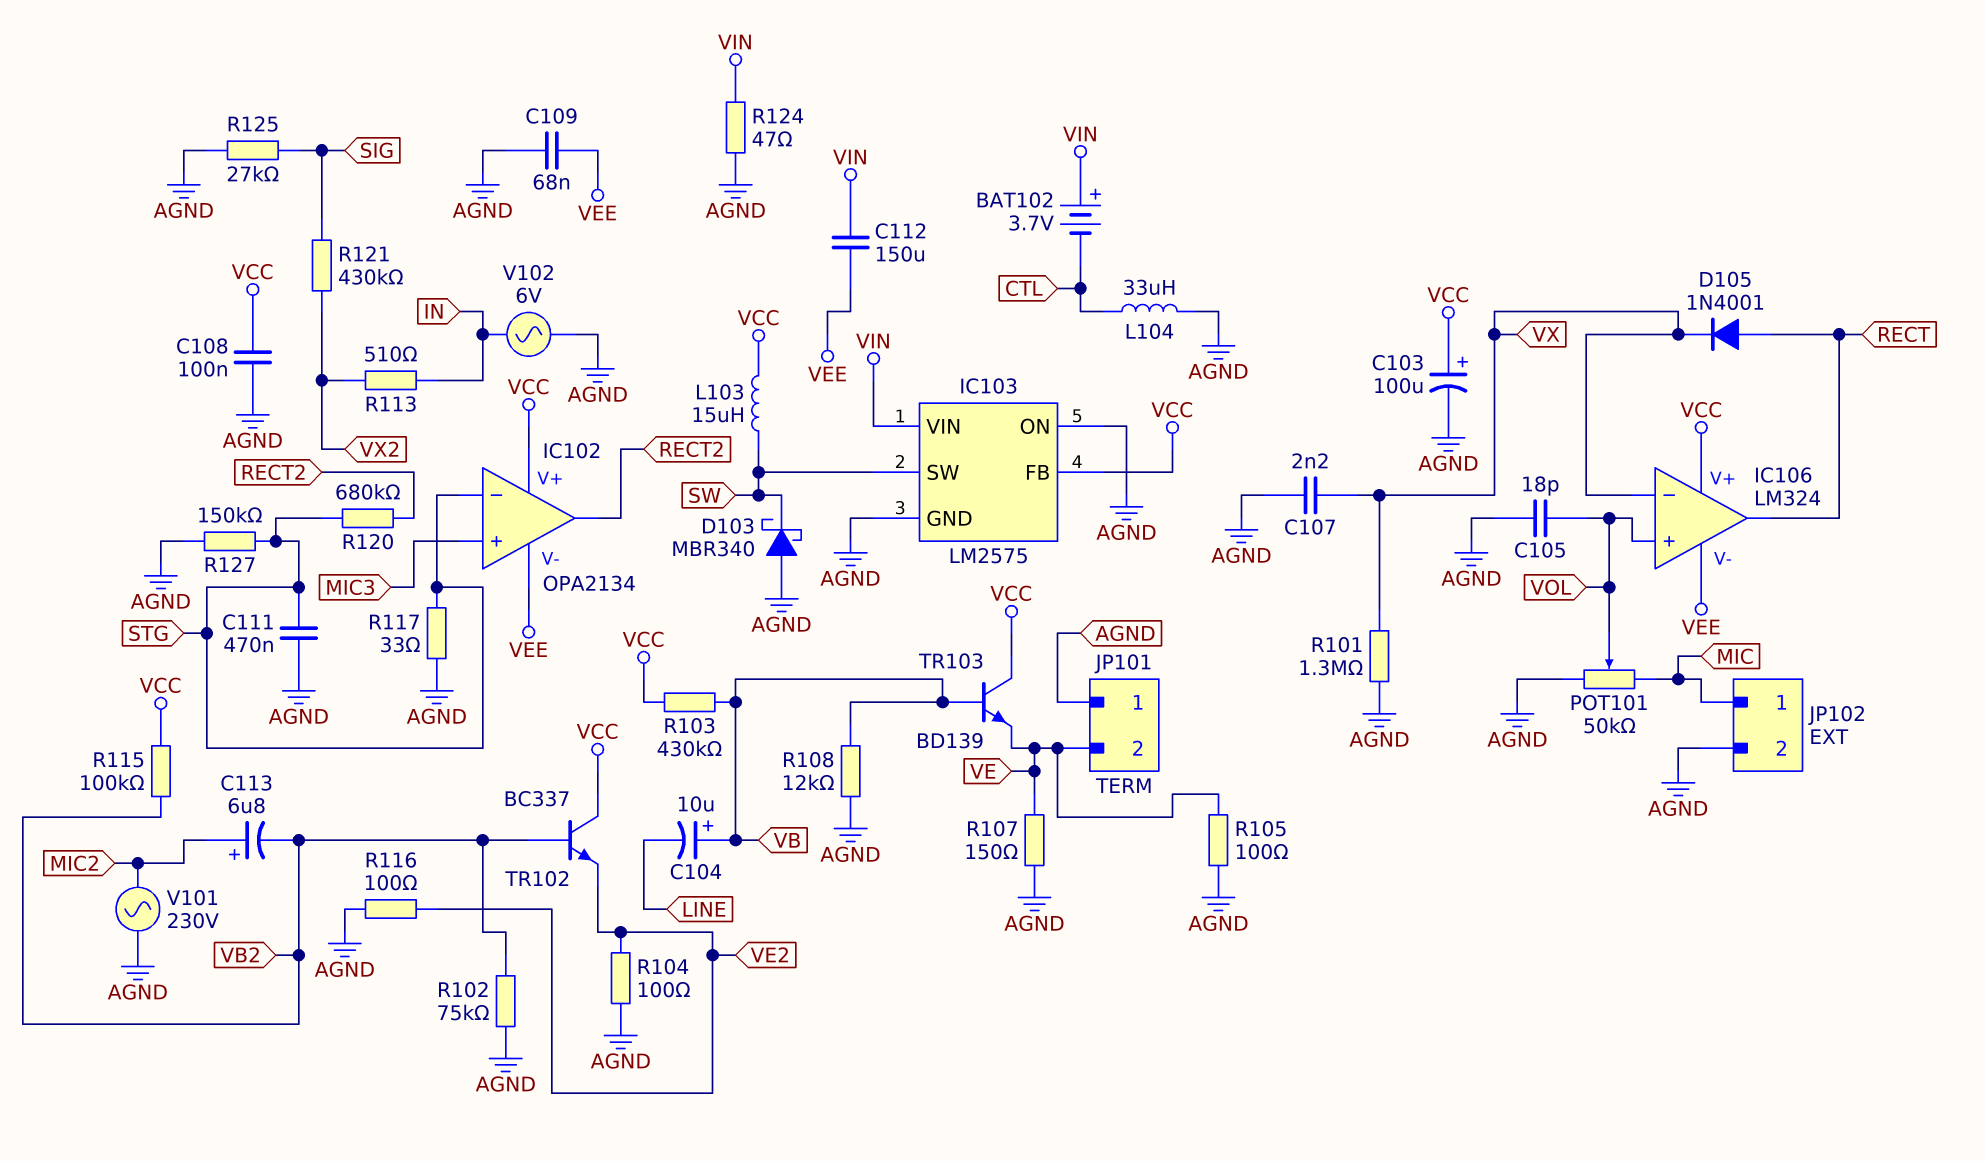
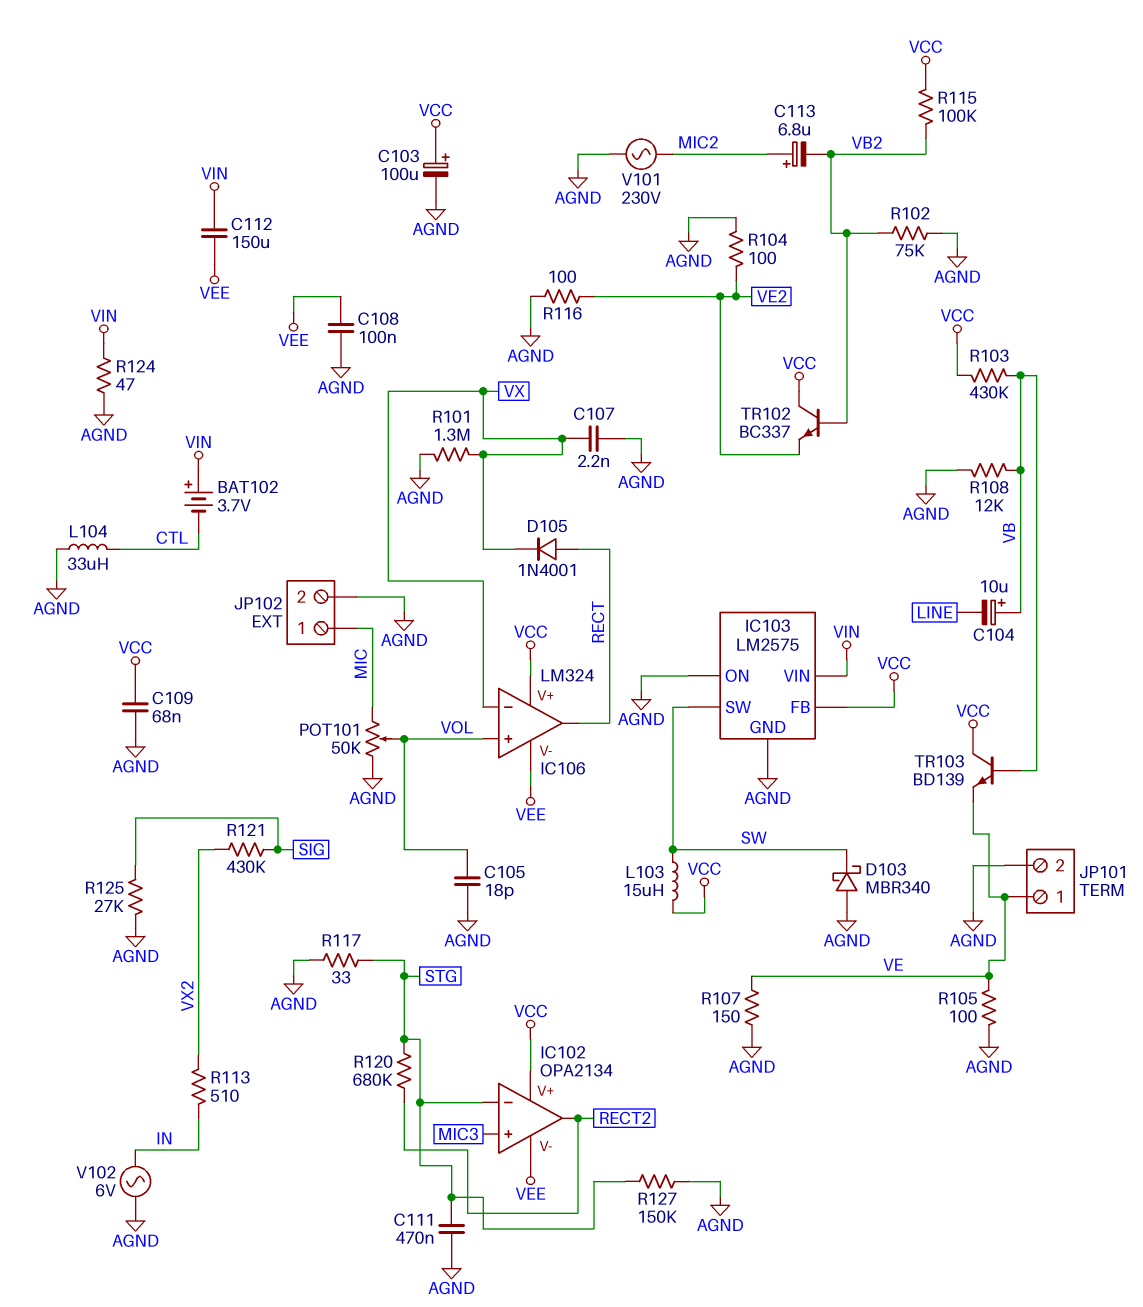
C108: 100nF (AGND, VCC) -> 100nF (AGND, VEE)
C109: 68nF (AGND, VEE) -> 68nF (AGND, VCC)
JP101 pin 1: AGND -> VE
JP101 pin 2: VE -> AGND

